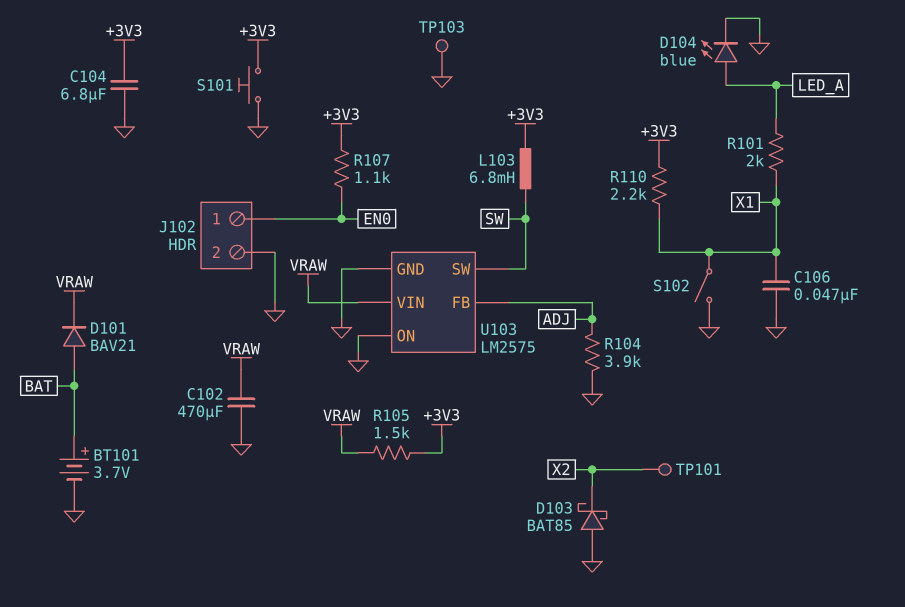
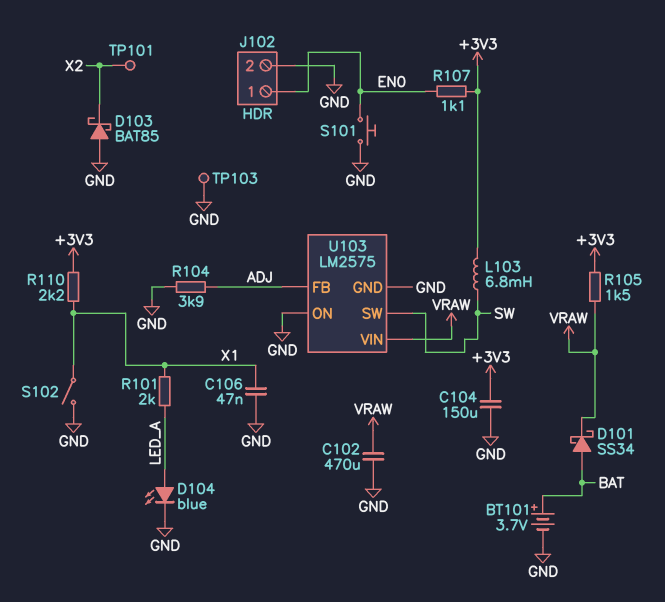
C104: 6.8uF (+3V3, GND) -> 150uF (+3V3, GND)
D101: diode BAV21 (A BAT, K VRAW) -> schottky SS34 (A BAT, K VRAW)
S101: button (+3V3, GND) -> button (EN0, GND)

